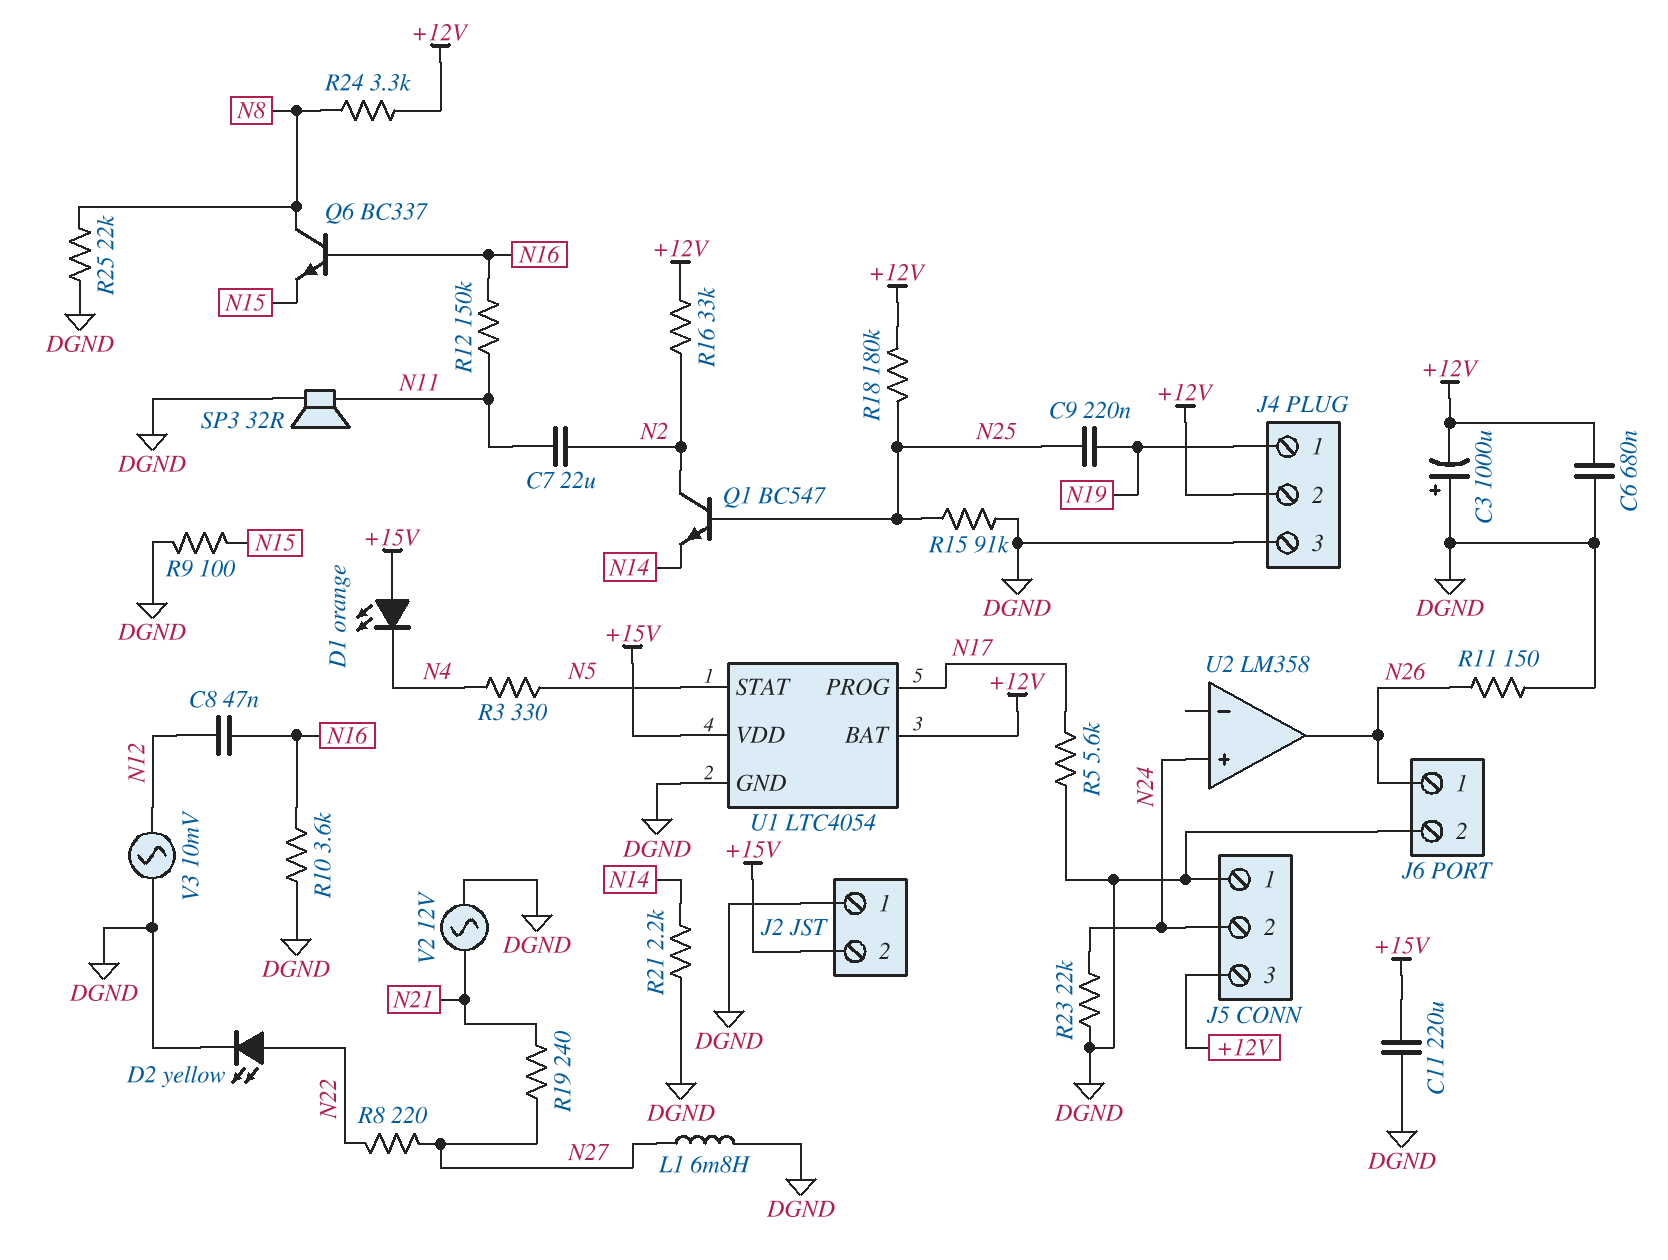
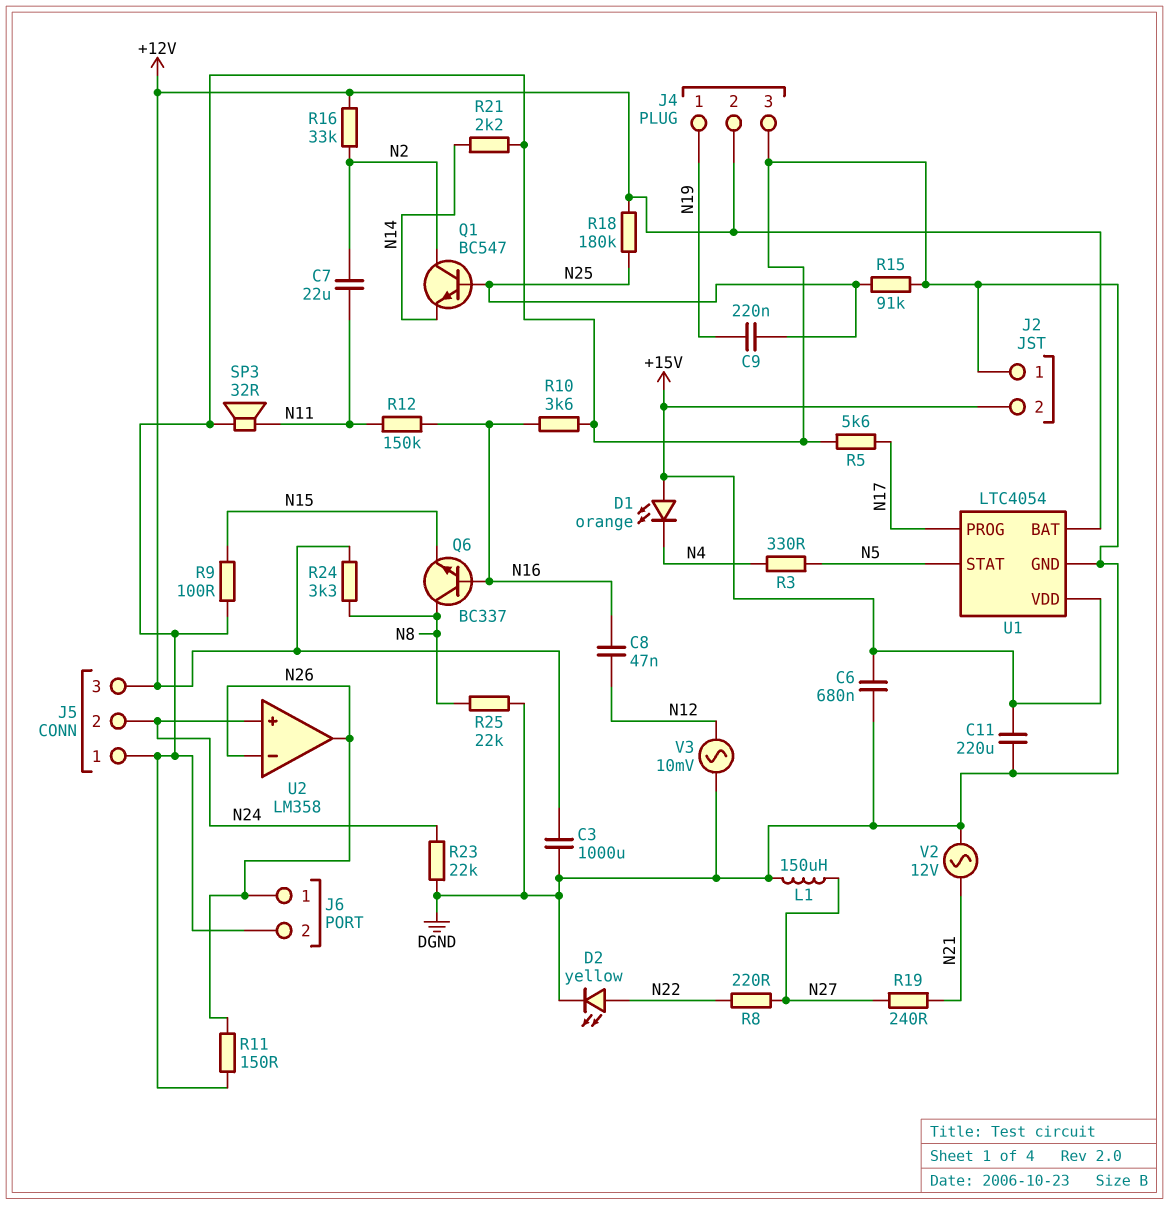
C3: 1000uF (plus DGND, minus +12V) -> 1000uF (+12V, DGND)
C6: 680nF (+12V, DGND) -> 680nF (+15V, DGND)
L1: 6.8mH (DGND, N27) -> 150uH (DGND, N27)
U2 pin in-: none -> N26

